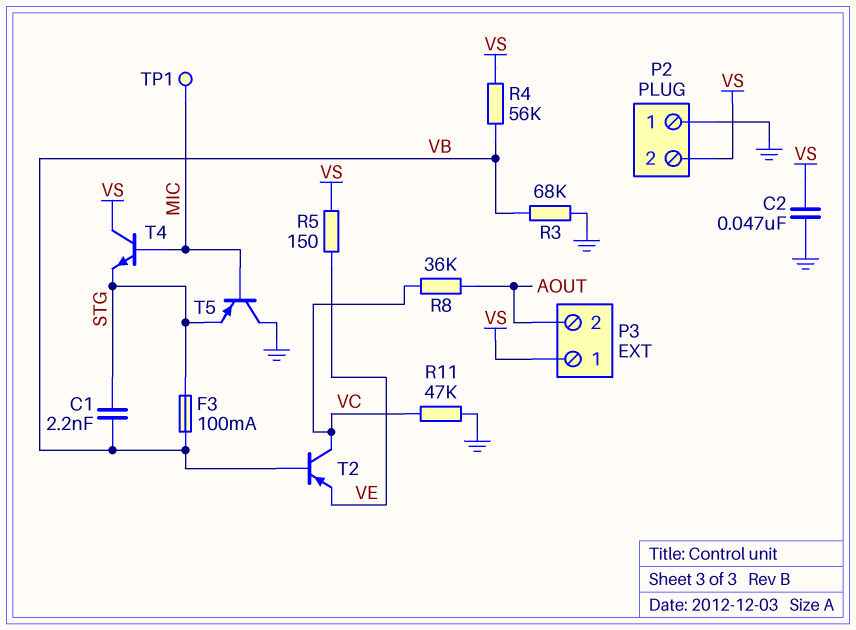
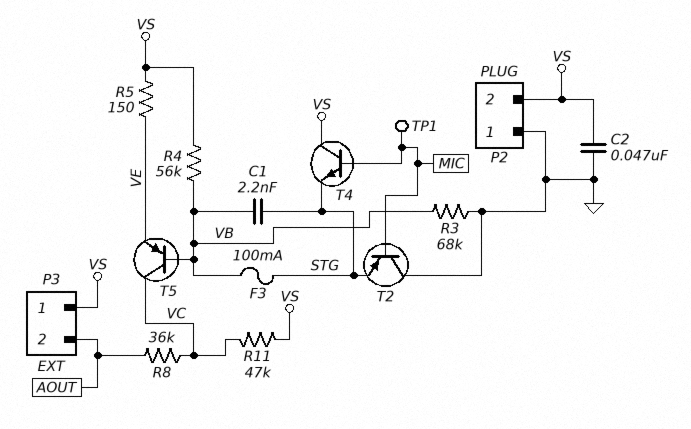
R11: 47k (GND, VC) -> 47k (VC, VS)
T2: PNP (B VB, C VC, E VE) -> PNP (B MIC, C GND, E STG)
T5: PNP (B MIC, C GND, E STG) -> PNP (B VB, C VC, E VE)

